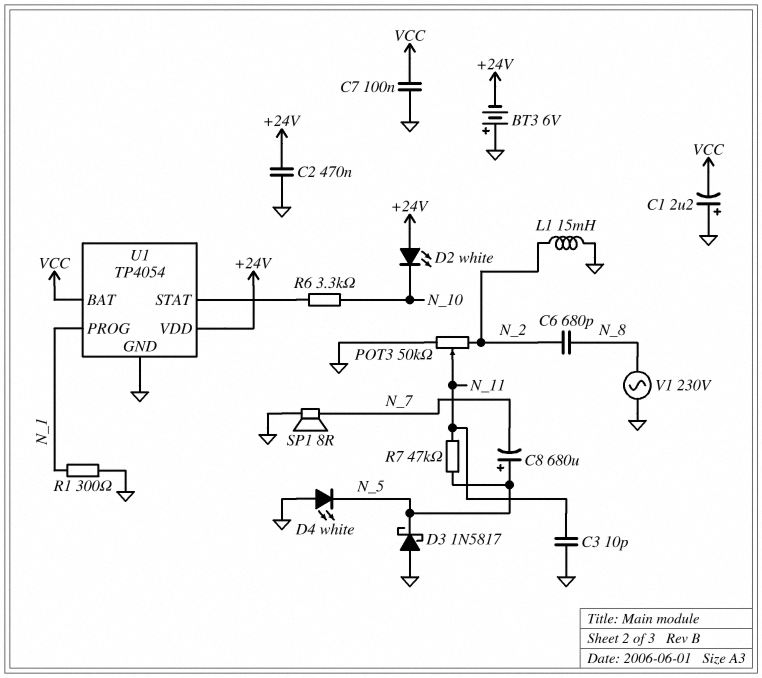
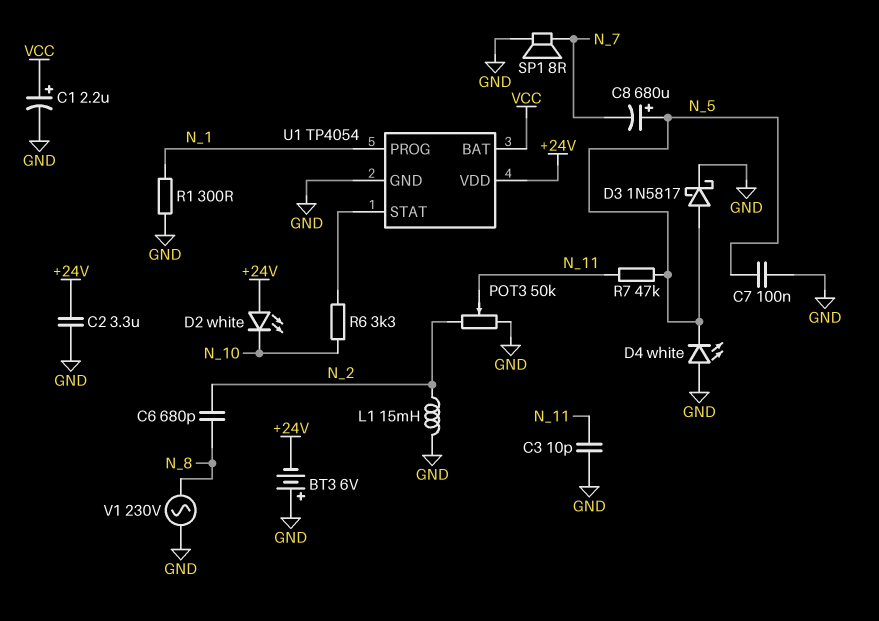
C1: 2.2uF (plus GND, minus VCC) -> 2.2uF (plus VCC, minus GND)
C2: 470nF (+24V, GND) -> 3.3uF (+24V, GND)
C7: 100nF (GND, VCC) -> 100nF (GND, N_5)
D3: schottky 1N5817 (A GND, K N_5) -> schottky 1N5817 (A N_5, K GND)

